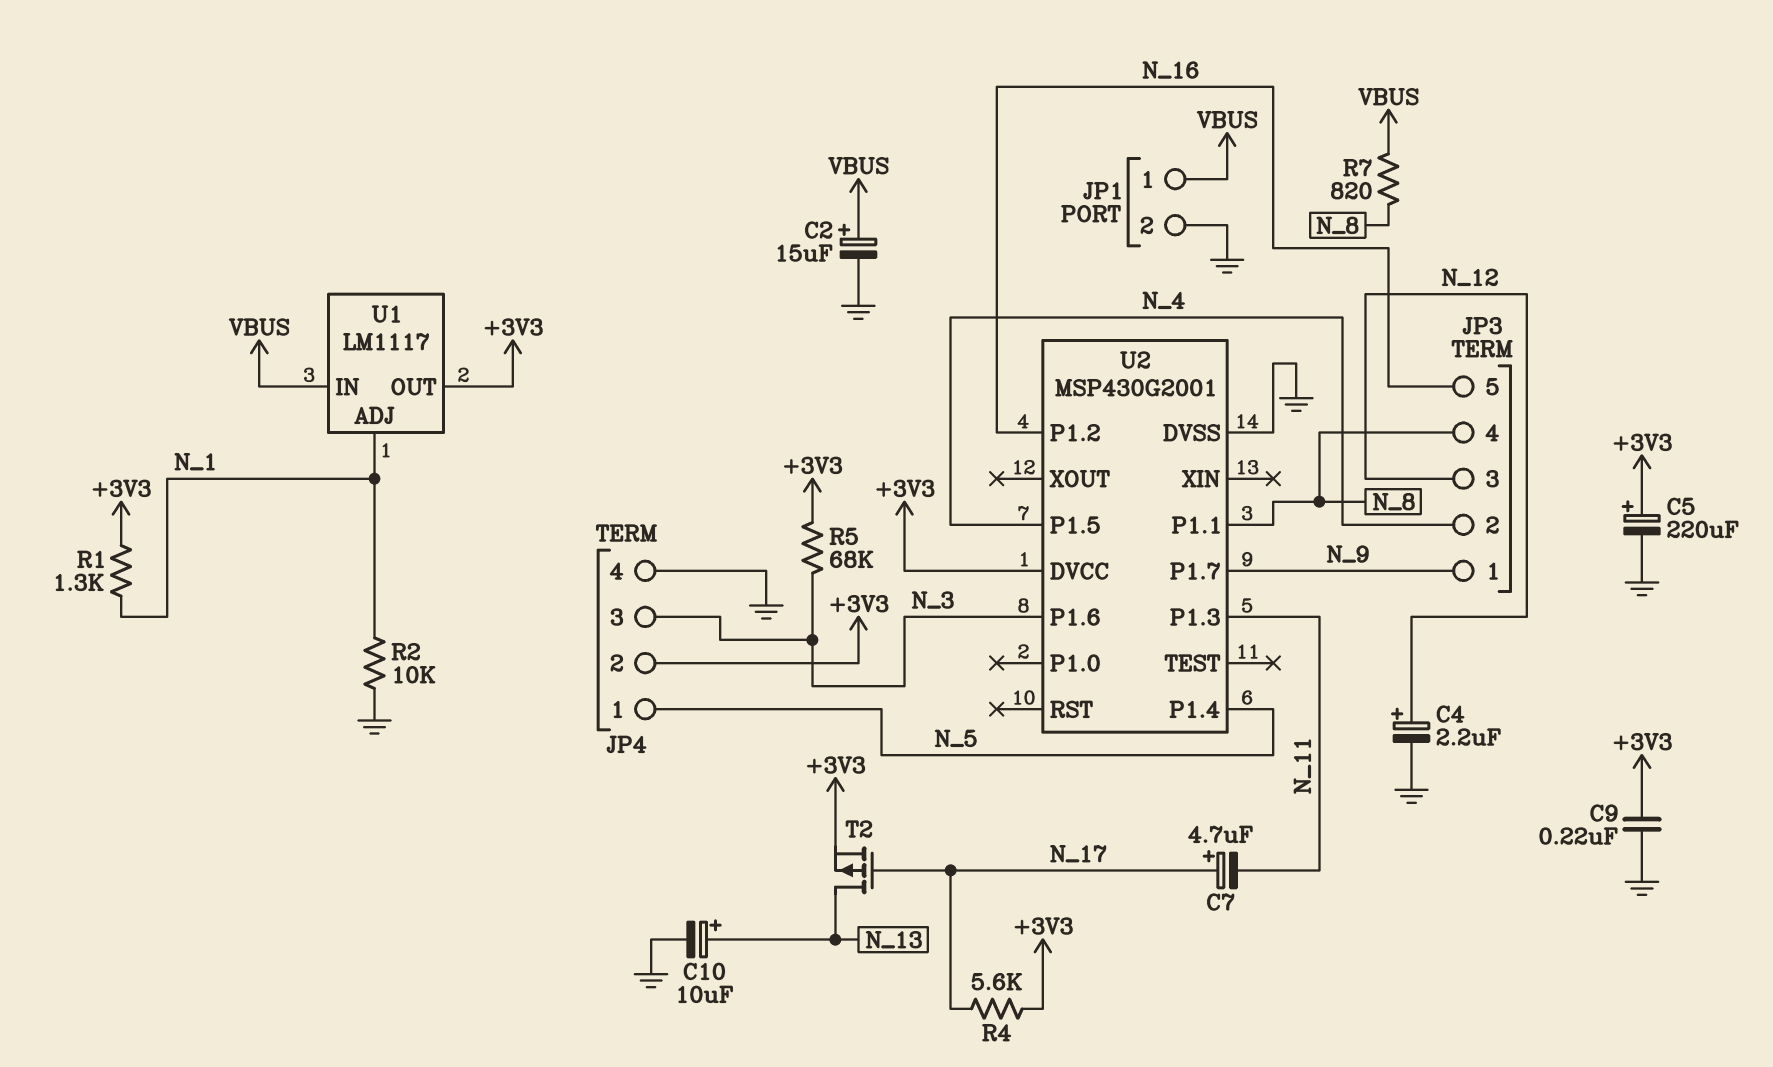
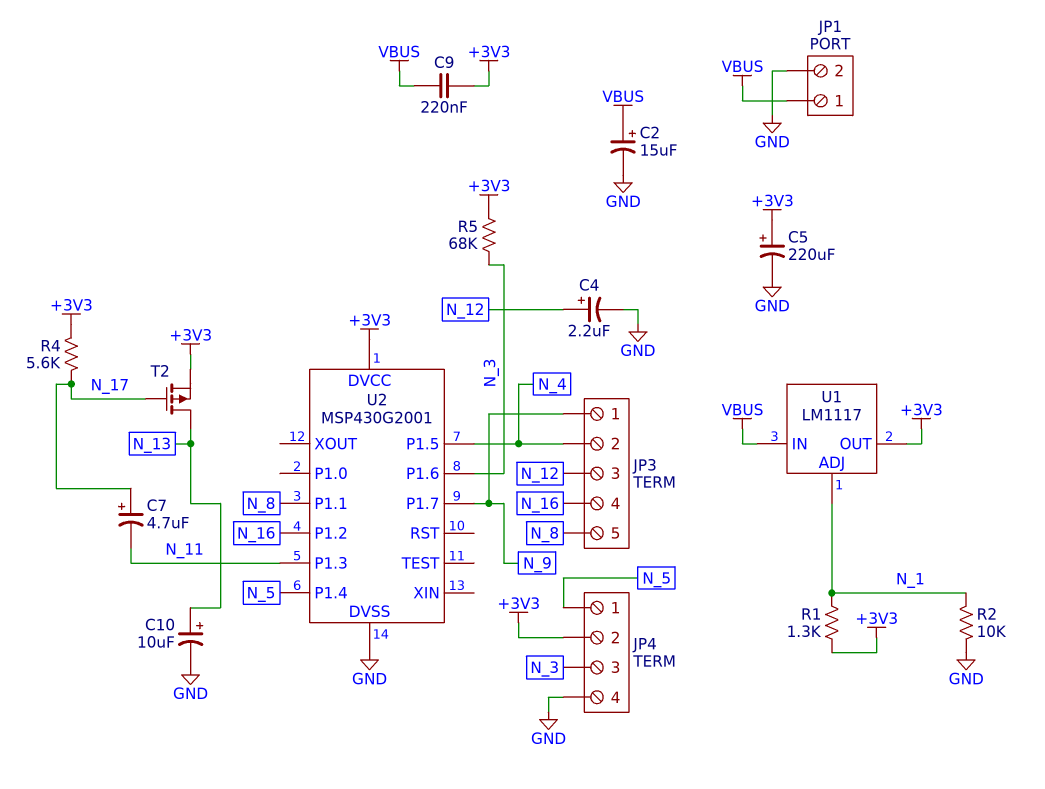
C9: 220nF (+3V3, GND) -> 220nF (+3V3, VBUS)
JP3 pin 4: N_8 -> N_16
JP3 pin 5: N_16 -> N_8
R7: 820 (N_8, VBUS) -> none

